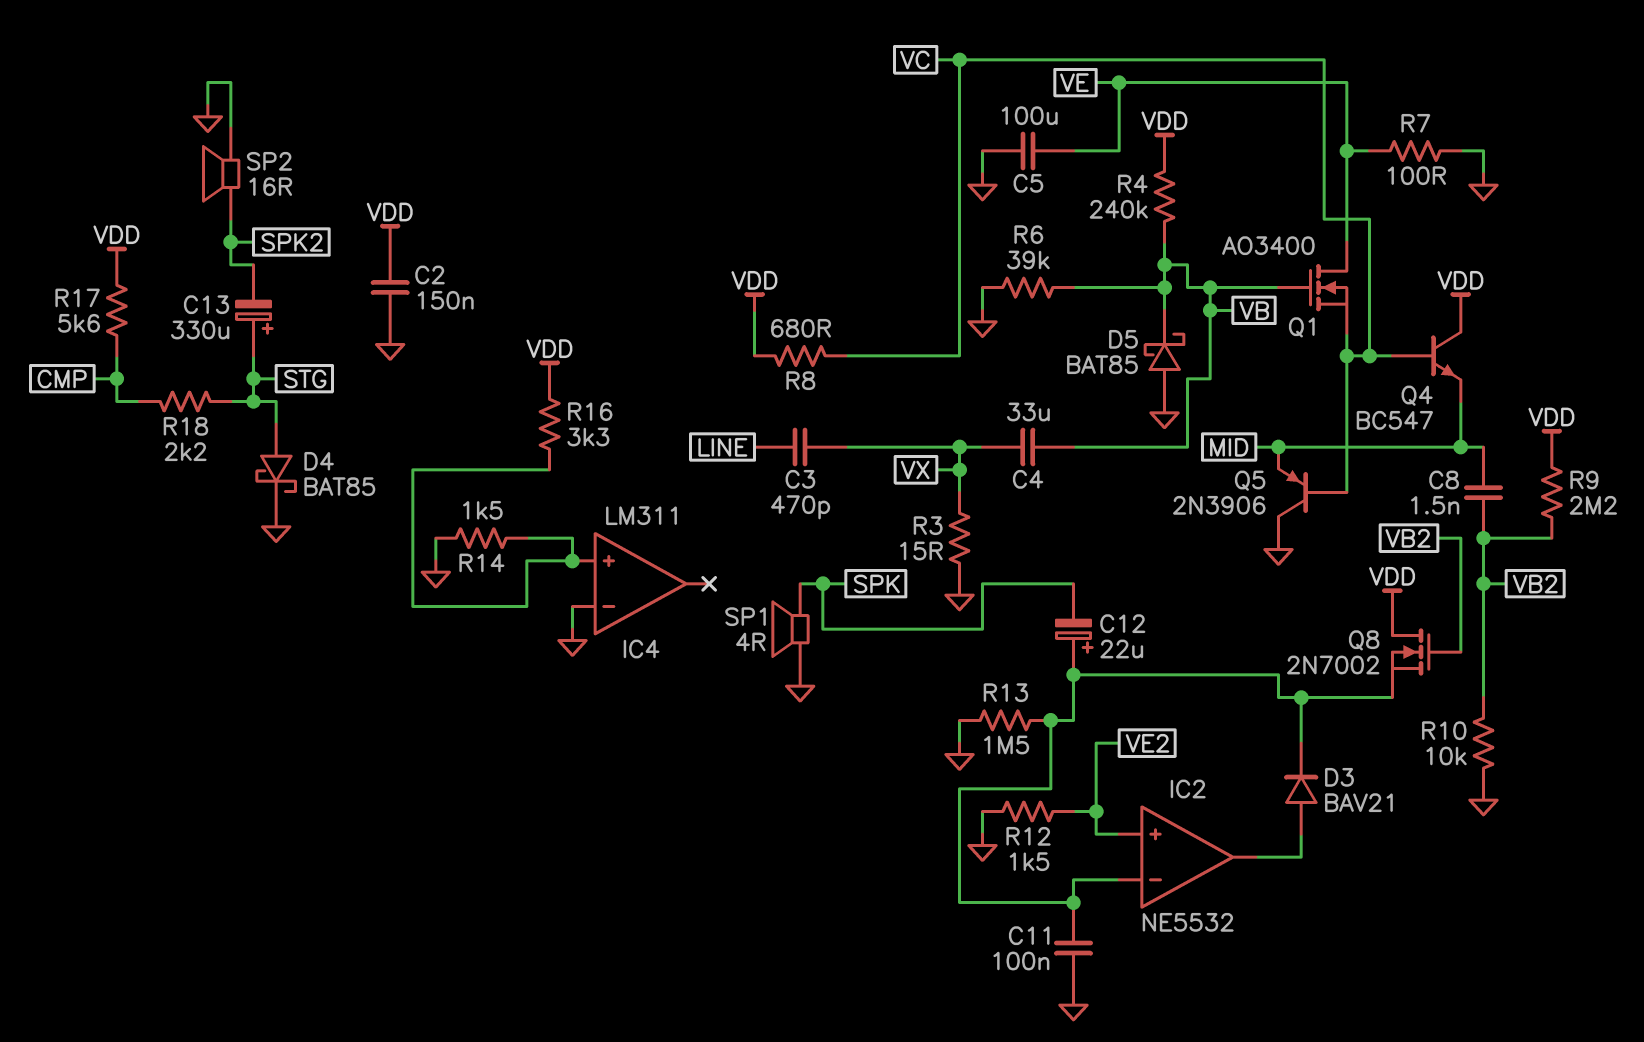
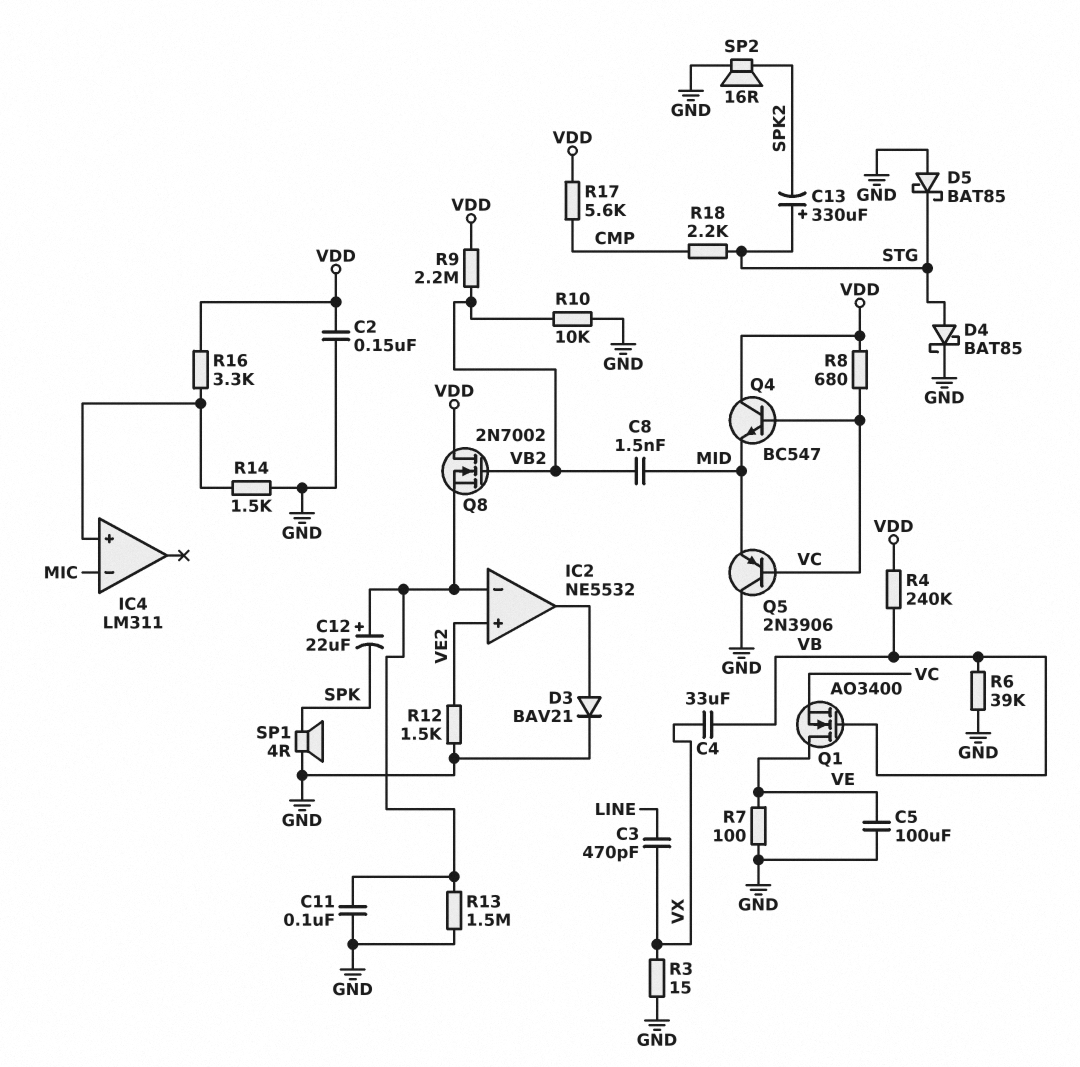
D3: diode BAV21 (A IC2/out, K IC2/in-) -> diode BAV21 (A IC2/out, K GND)
D5: schottky BAT85 (A GND, K VB) -> schottky BAT85 (A GND, K STG)
IC4 pin in-: GND -> MIC

